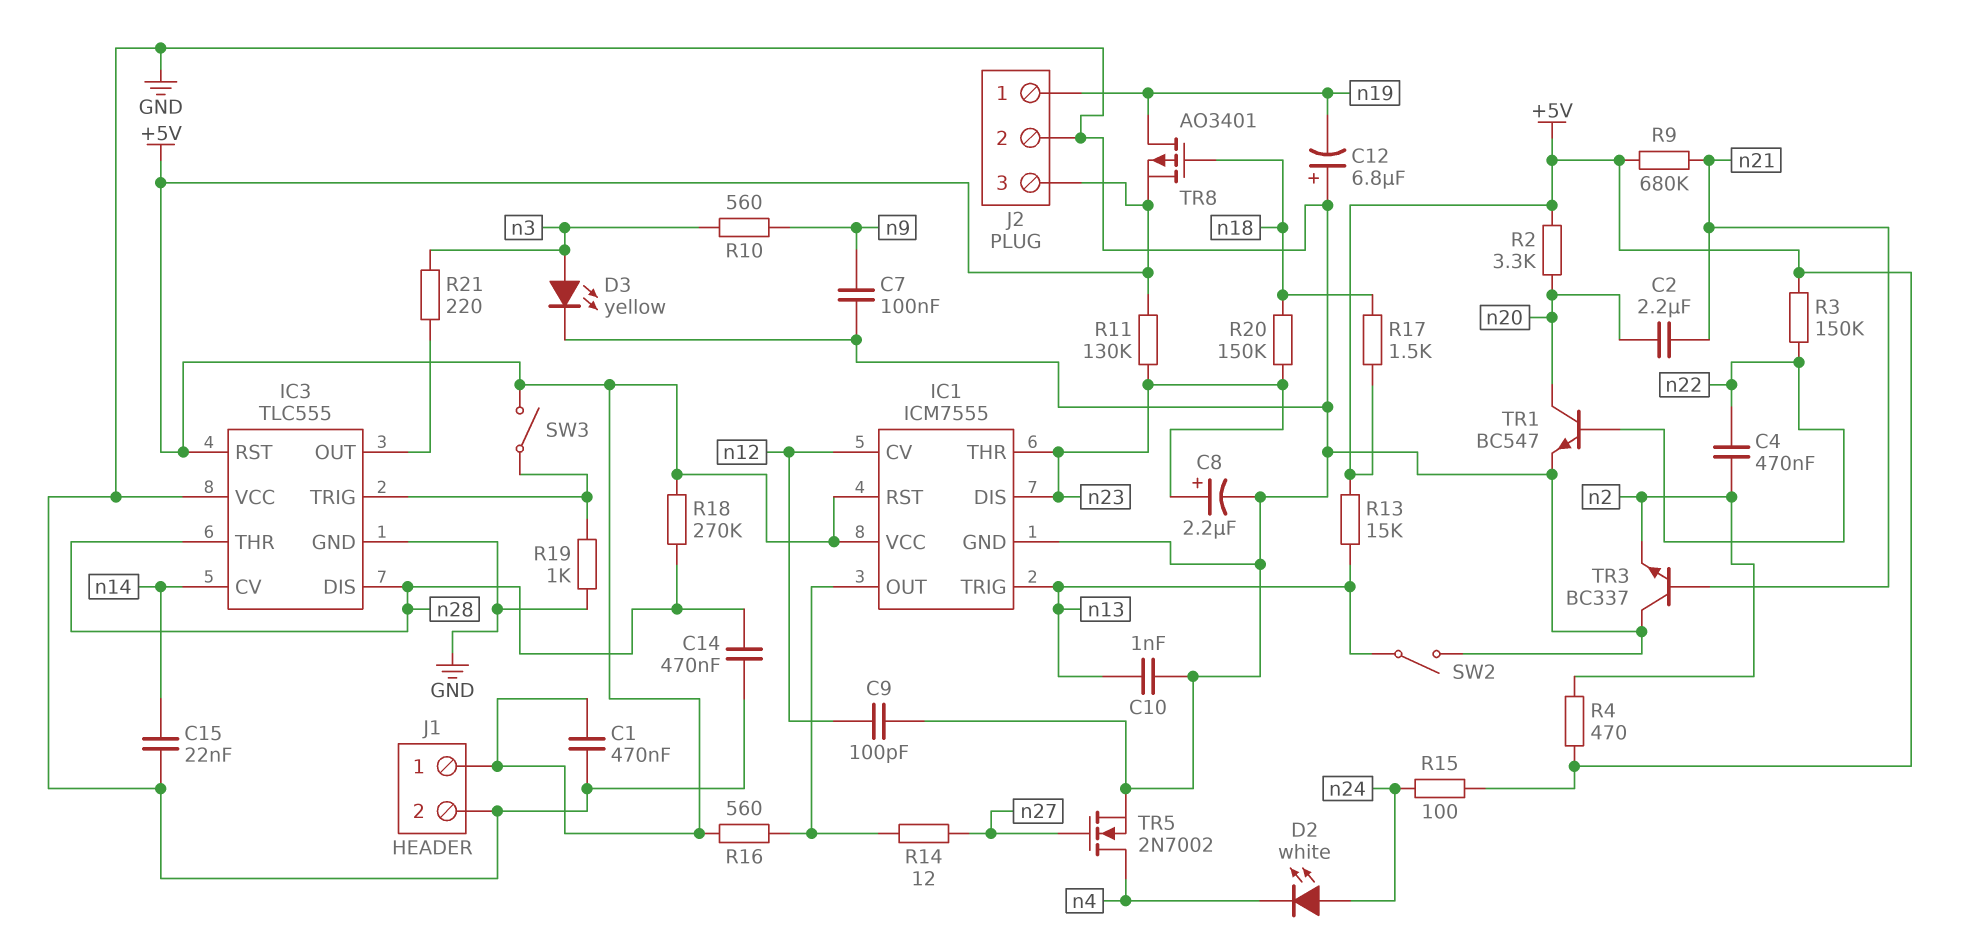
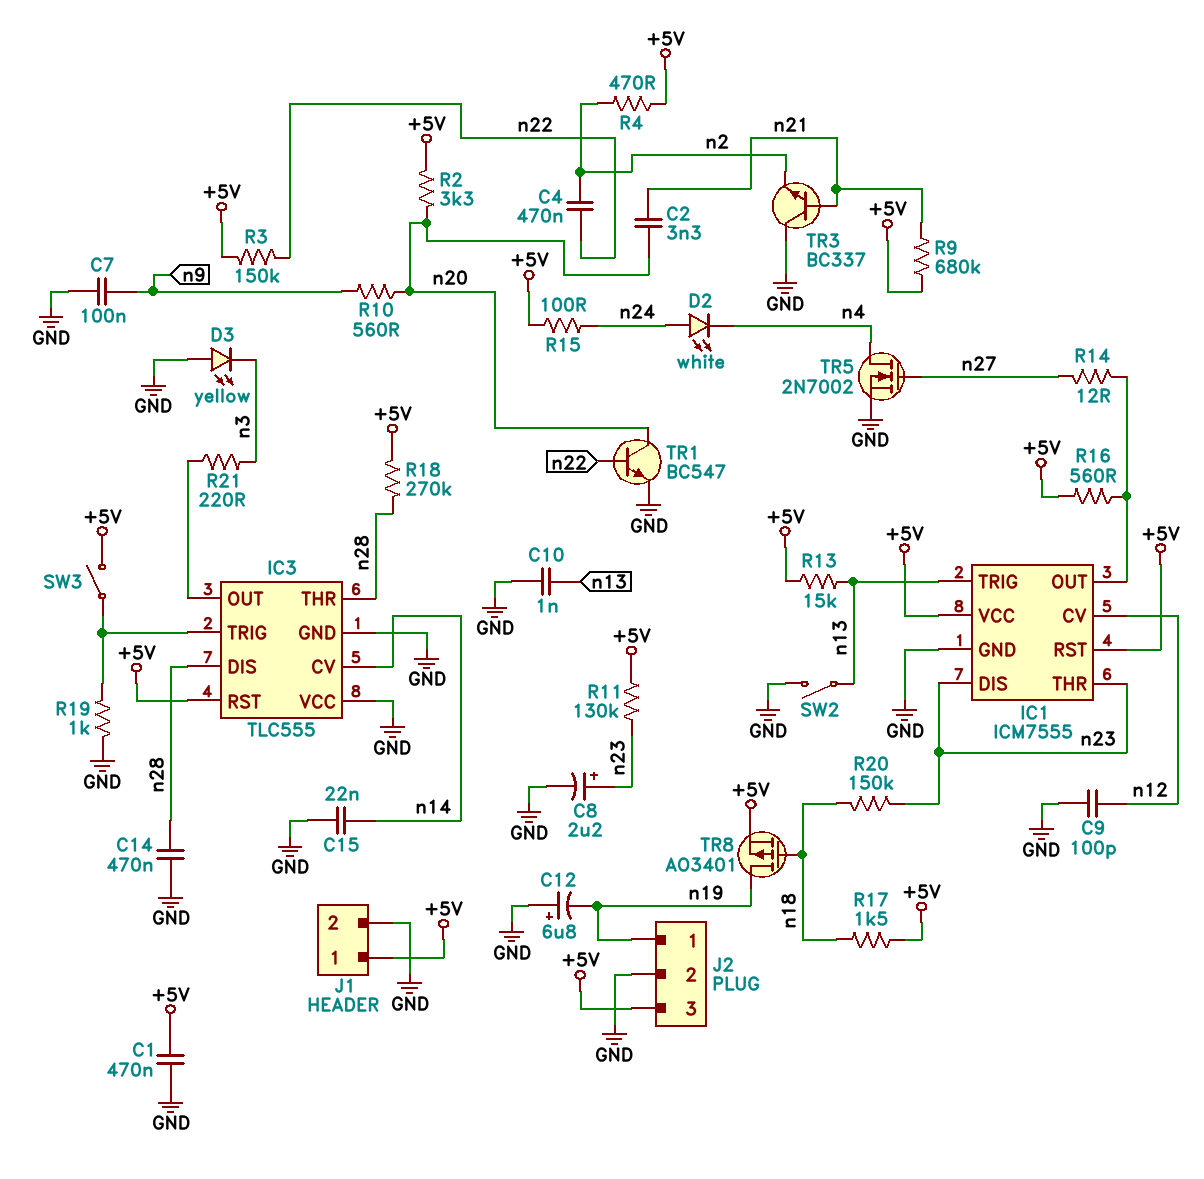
C2: 2.2uF (n20, n21) -> 3.3nF (n20, n21)
D3: LED yellow (A n3, K GND) -> LED yellow (A GND, K n3)
R10: 560 (n3, n9) -> 560 (n9, n20)

